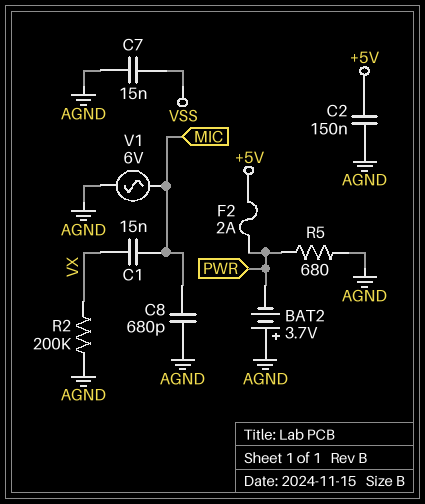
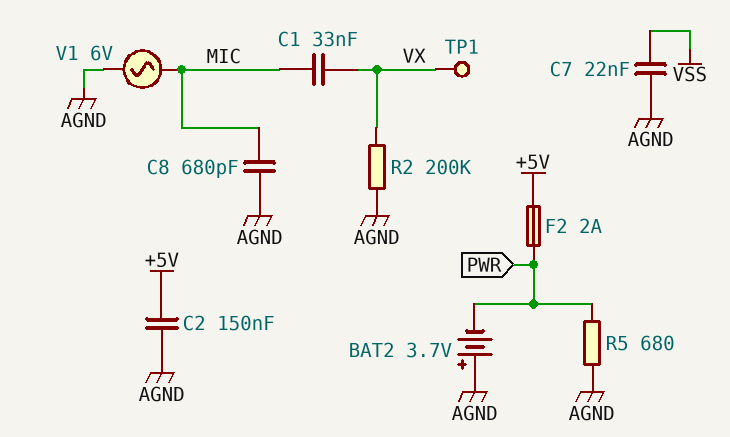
C1: 15nF (MIC, VX) -> 33nF (MIC, VX)
C7: 15nF (AGND, VSS) -> 22nF (AGND, VSS)
TP1: none -> test point (VX)

